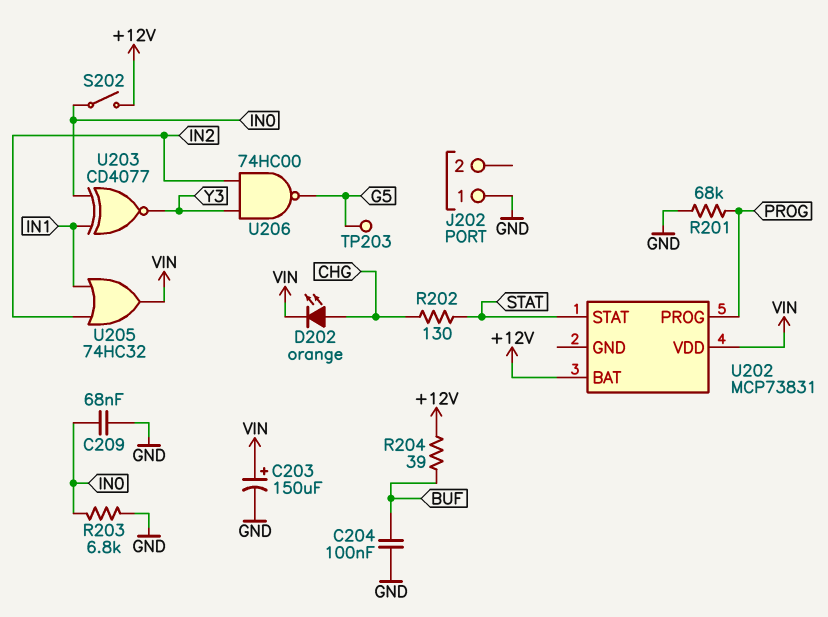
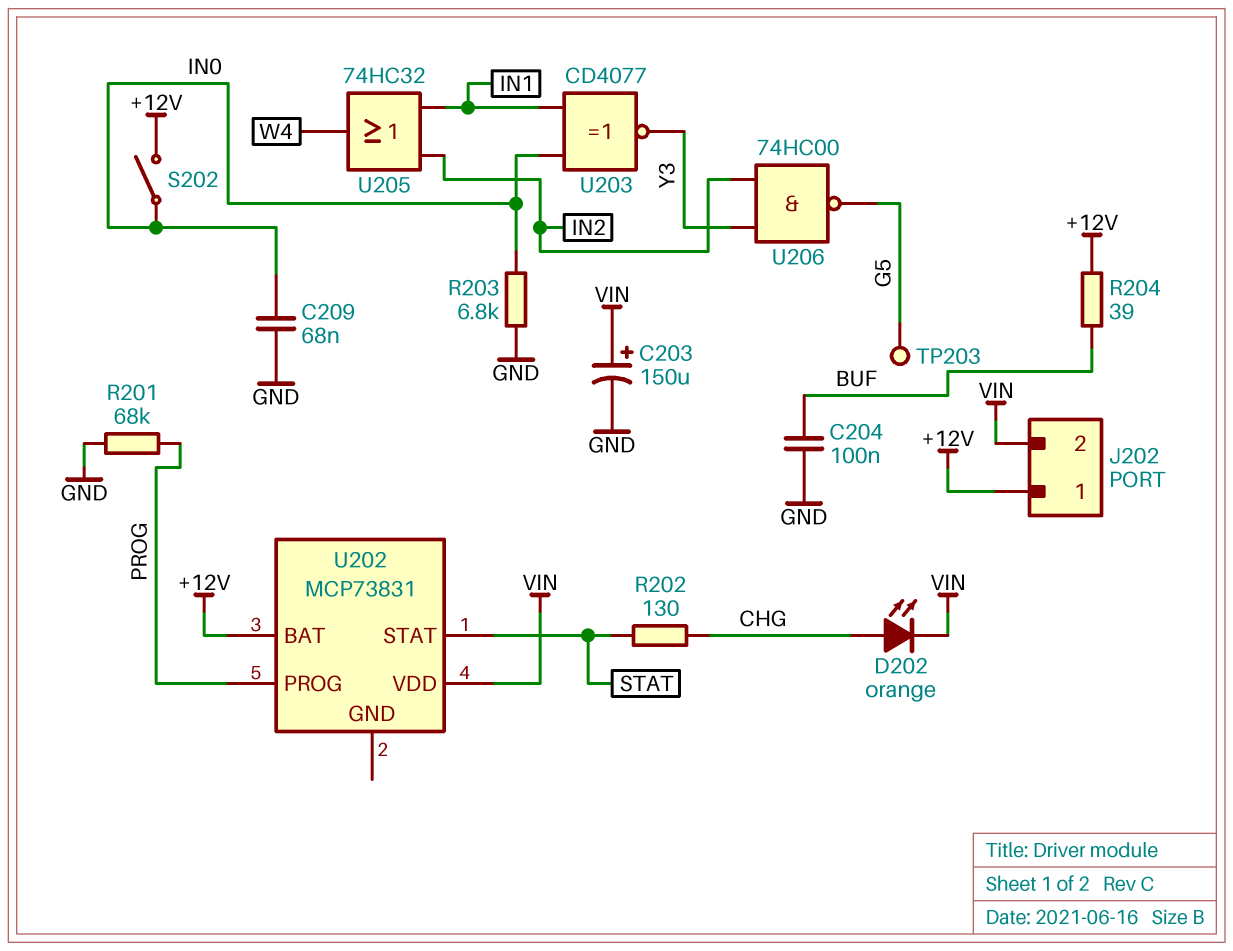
J202 pin 1: GND -> +12V
J202 pin 2: none -> VIN
U205: OR 74HC32 (in IN1, in IN2, out VIN) -> OR 74HC32 (in IN1, in IN2, out W4)

